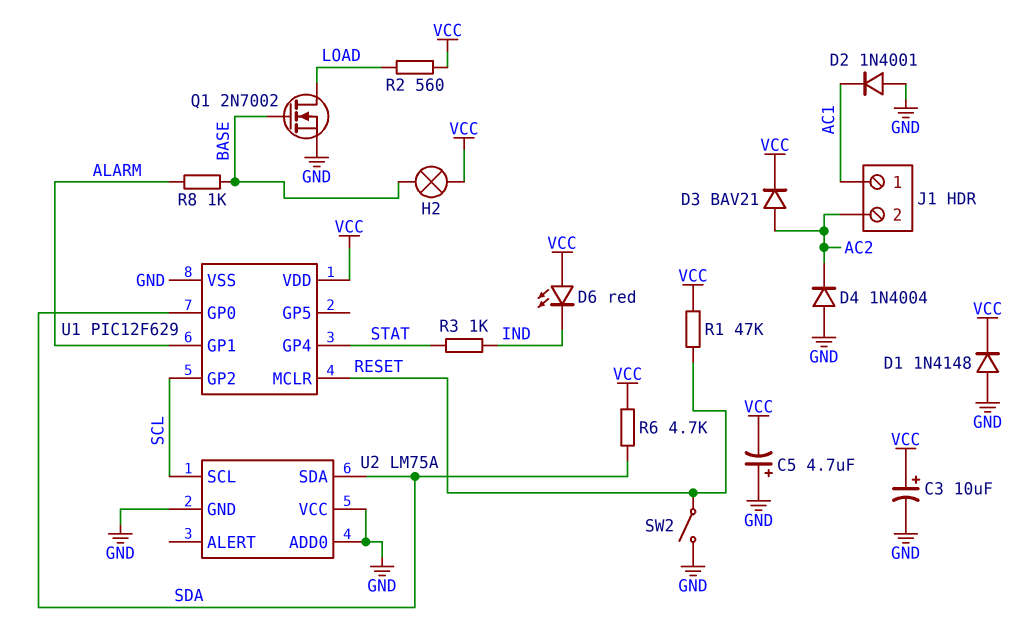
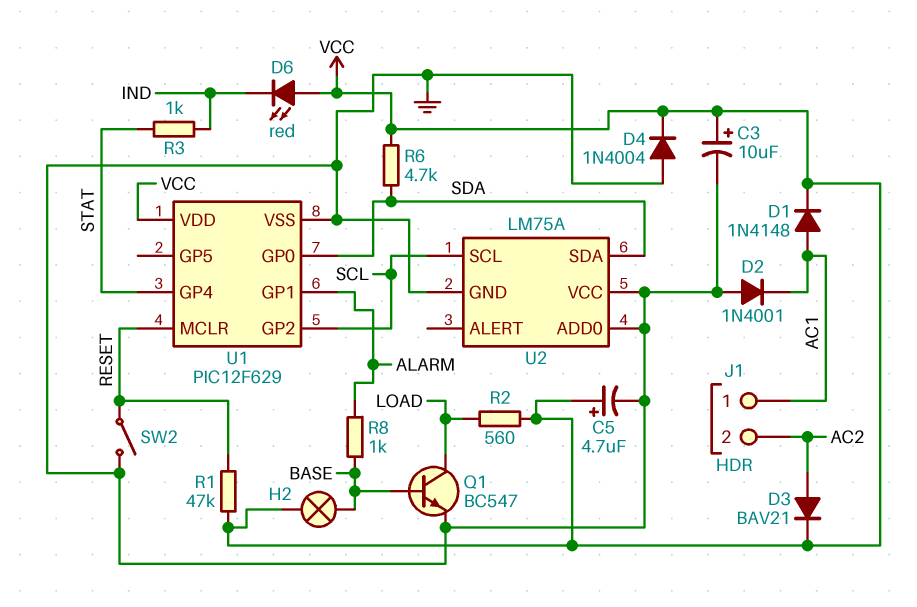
C5: 4.7uF (plus GND, minus VCC) -> 4.7uF (plus VCC, minus GND)
D1: diode 1N4148 (A GND, K VCC) -> diode 1N4148 (A AC1, K VCC)
D4: diode 1N4004 (A GND, K AC2) -> diode 1N4004 (A GND, K VCC)
Q1: NMOS 2N7002 (G BASE, D LOAD, S GND) -> NPN BC547 (B BASE, C LOAD, E GND)

